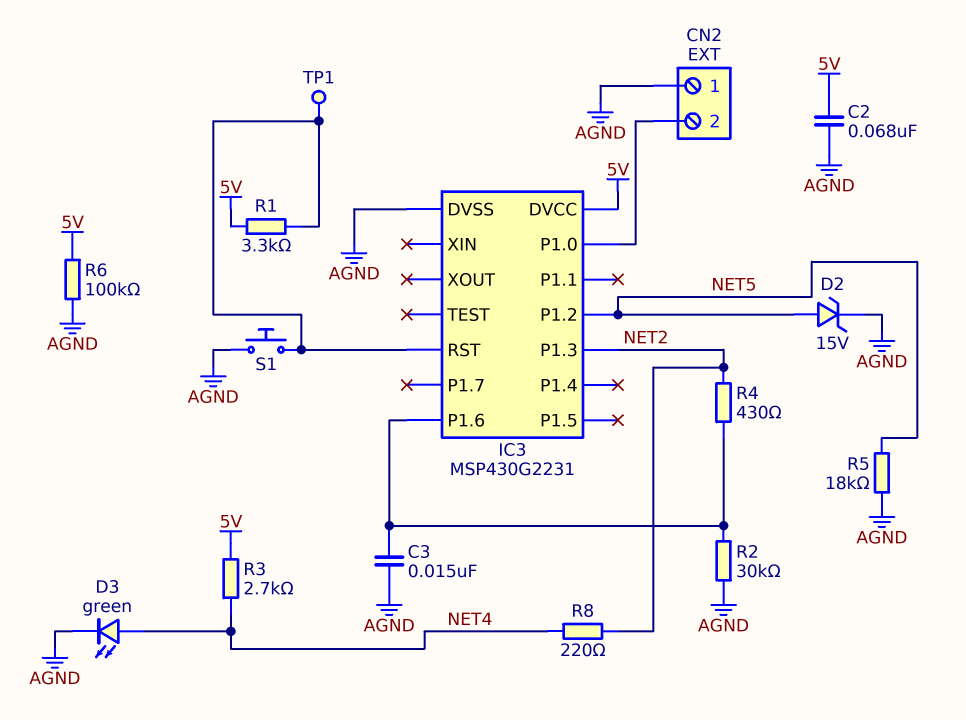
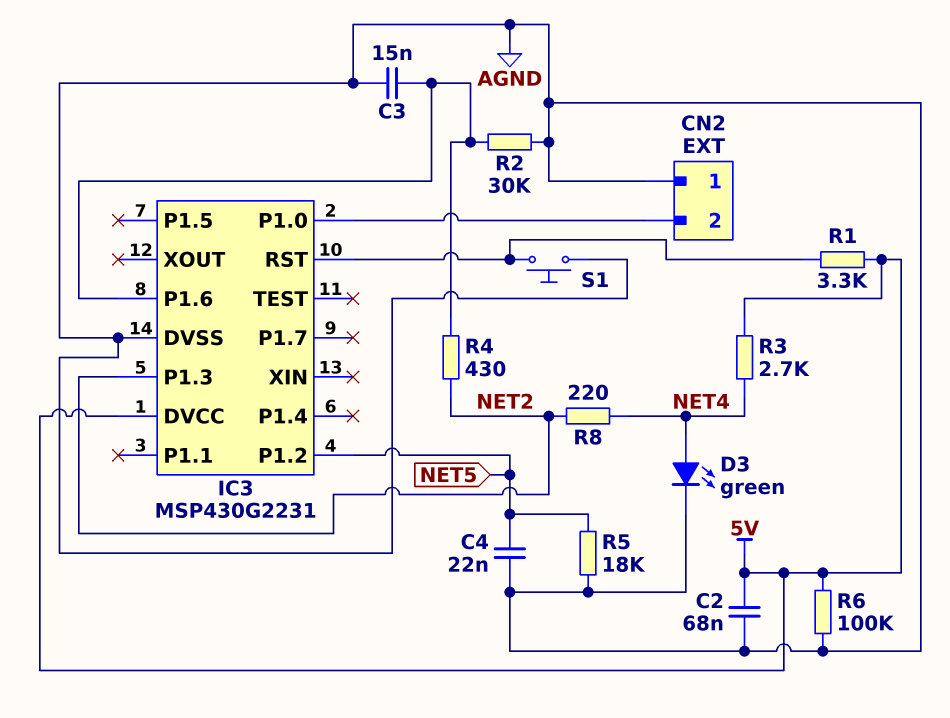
C4: none -> 22nF (AGND, NET5)
D2: zener 15V (A NET5, K AGND) -> none
TP1: test point (IC3/RST) -> none

